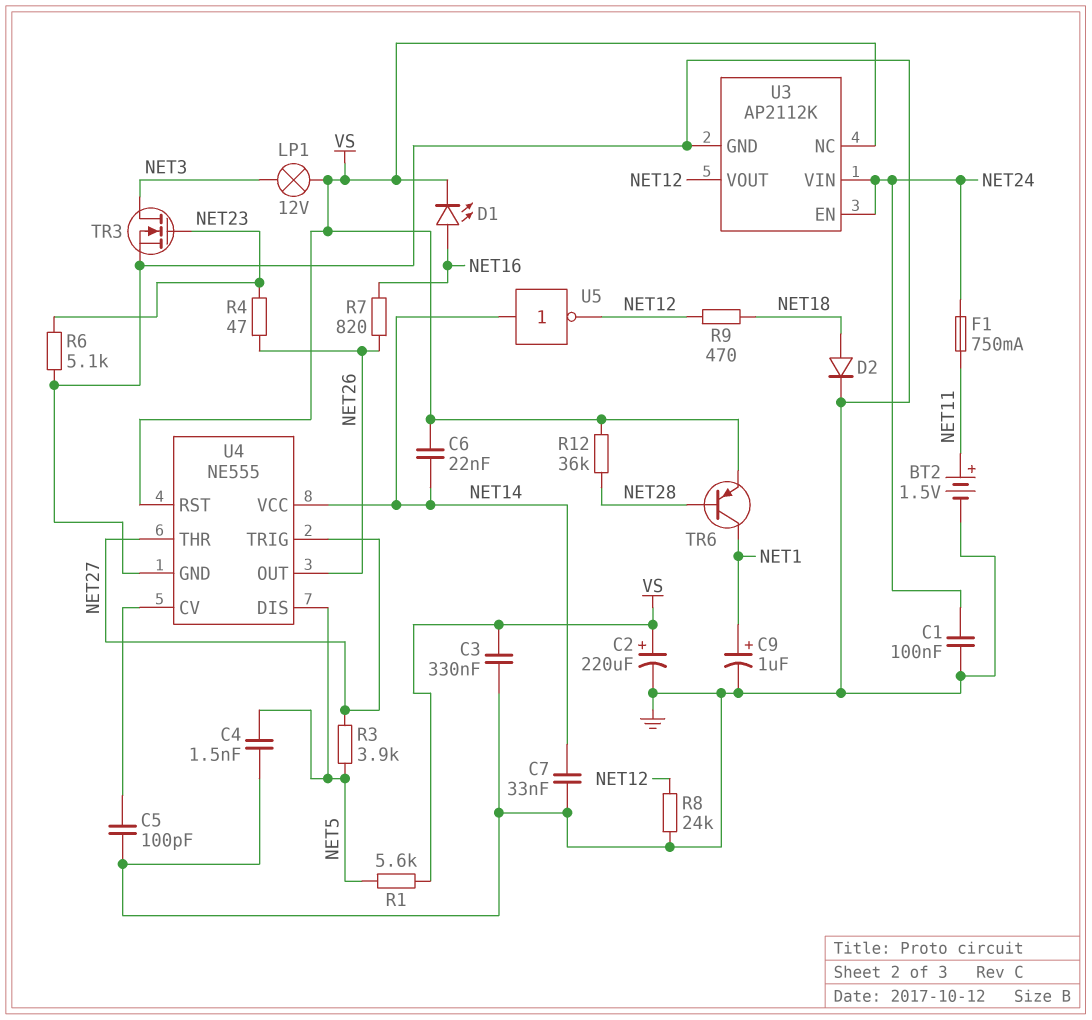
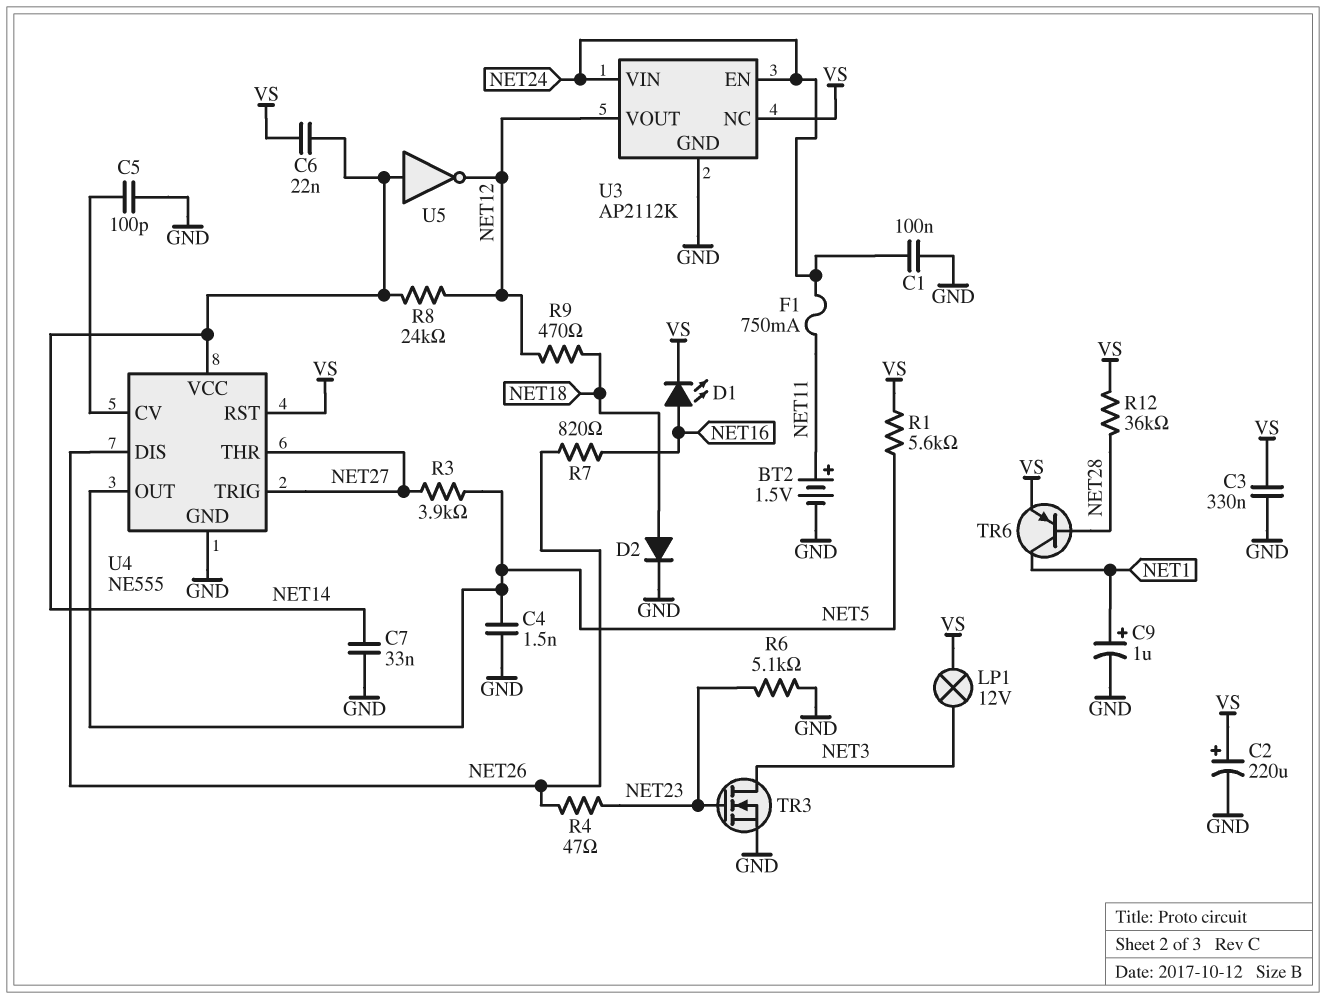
R8: 24k (GND, NET12) -> 24k (NET12, NET14)
U4 pin DIS: NET5 -> NET26
U4 pin OUT: NET26 -> NET5

